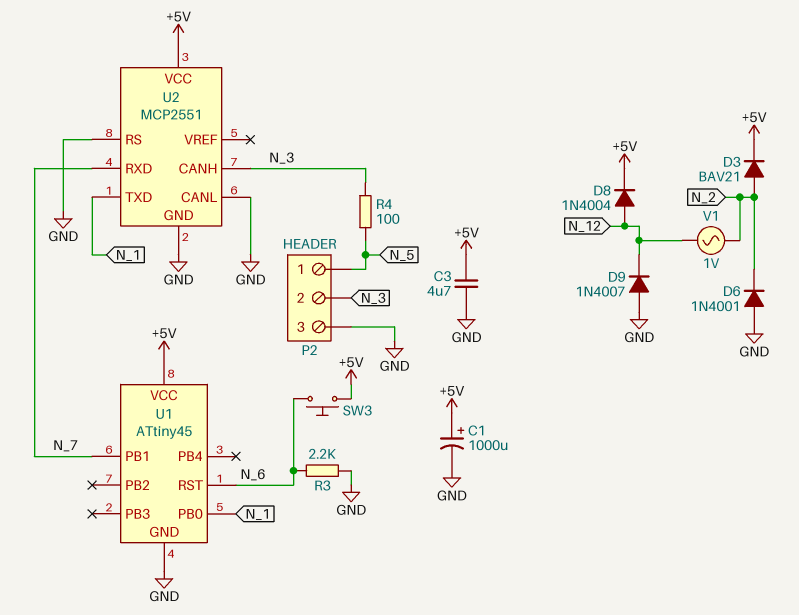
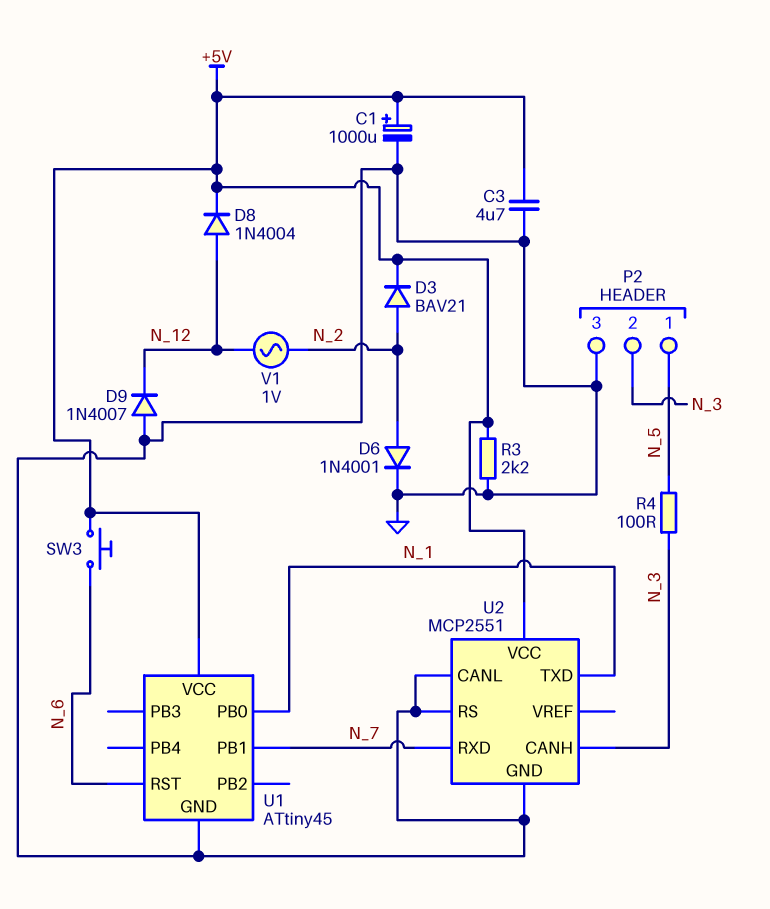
D6: diode 1N4001 (A GND, K N_2) -> diode 1N4001 (A N_2, K GND)
R3: 2.2k (GND, N_6) -> 2.2k (+5V, GND)

